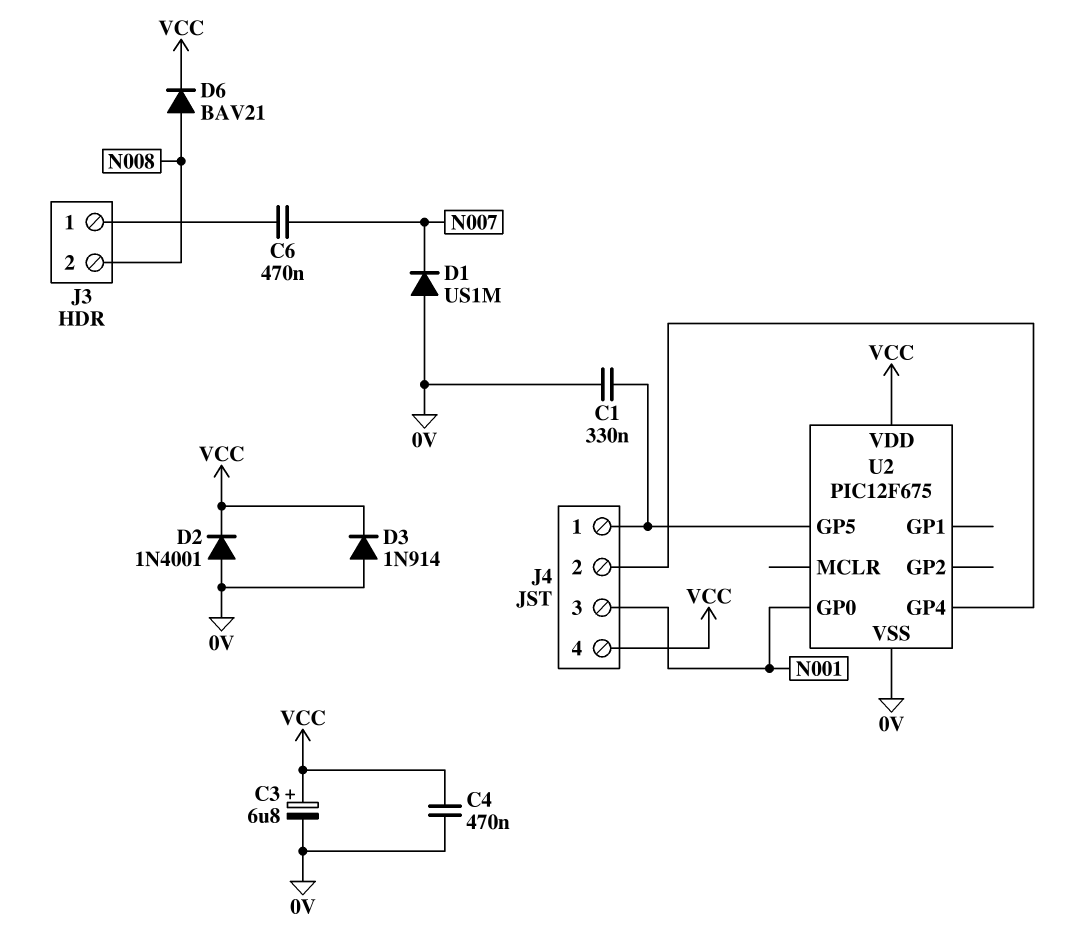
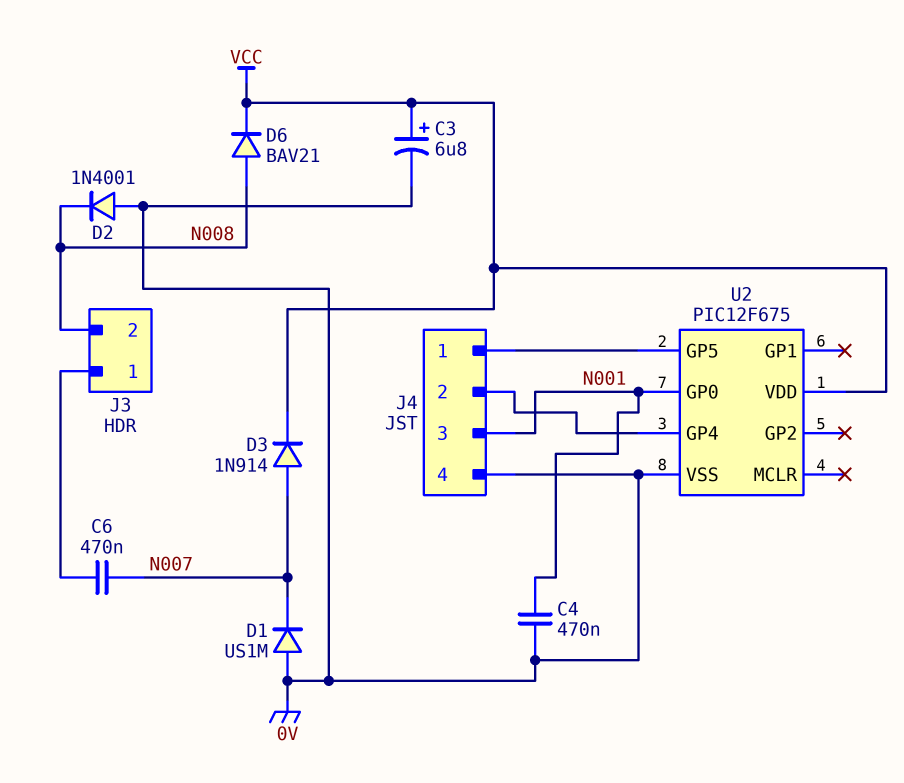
C1: 330nF (0V, J4/1) -> none
C4: 470nF (0V, VCC) -> 470nF (0V, N001)
D2: diode 1N4001 (A 0V, K VCC) -> diode 1N4001 (A 0V, K N008)
D3: diode 1N914 (A 0V, K VCC) -> diode 1N914 (A N007, K VCC)
J4 pin 4: VCC -> 0V

